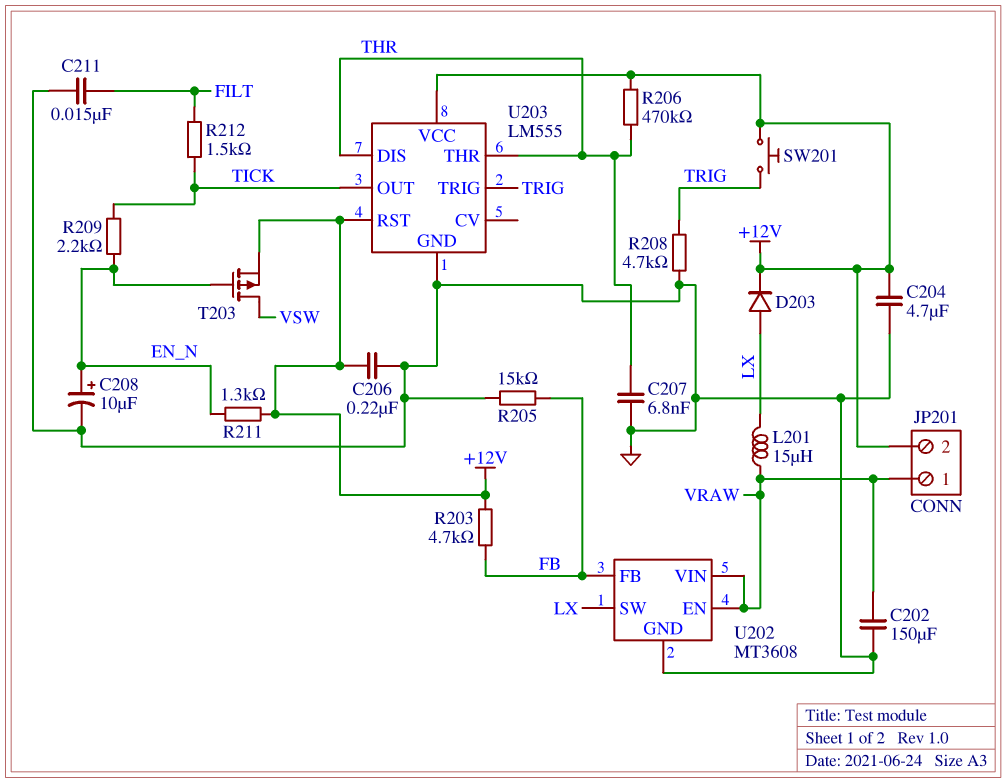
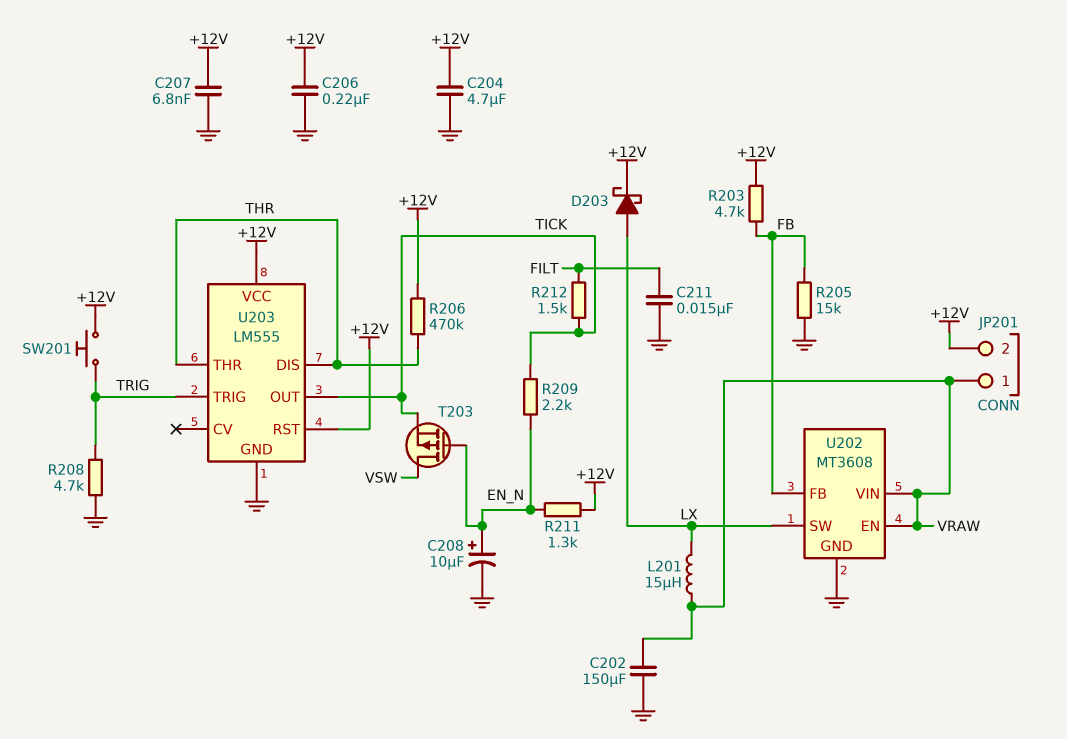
C207: 6.8nF (GND, THR) -> 6.8nF (+12V, GND)
D203: diode (A LX, K +12V) -> schottky (A LX, K +12V)
T203: PMOS (G EN_N, D VSW, S +12V) -> PMOS (G EN_N, D VSW, S TICK)

